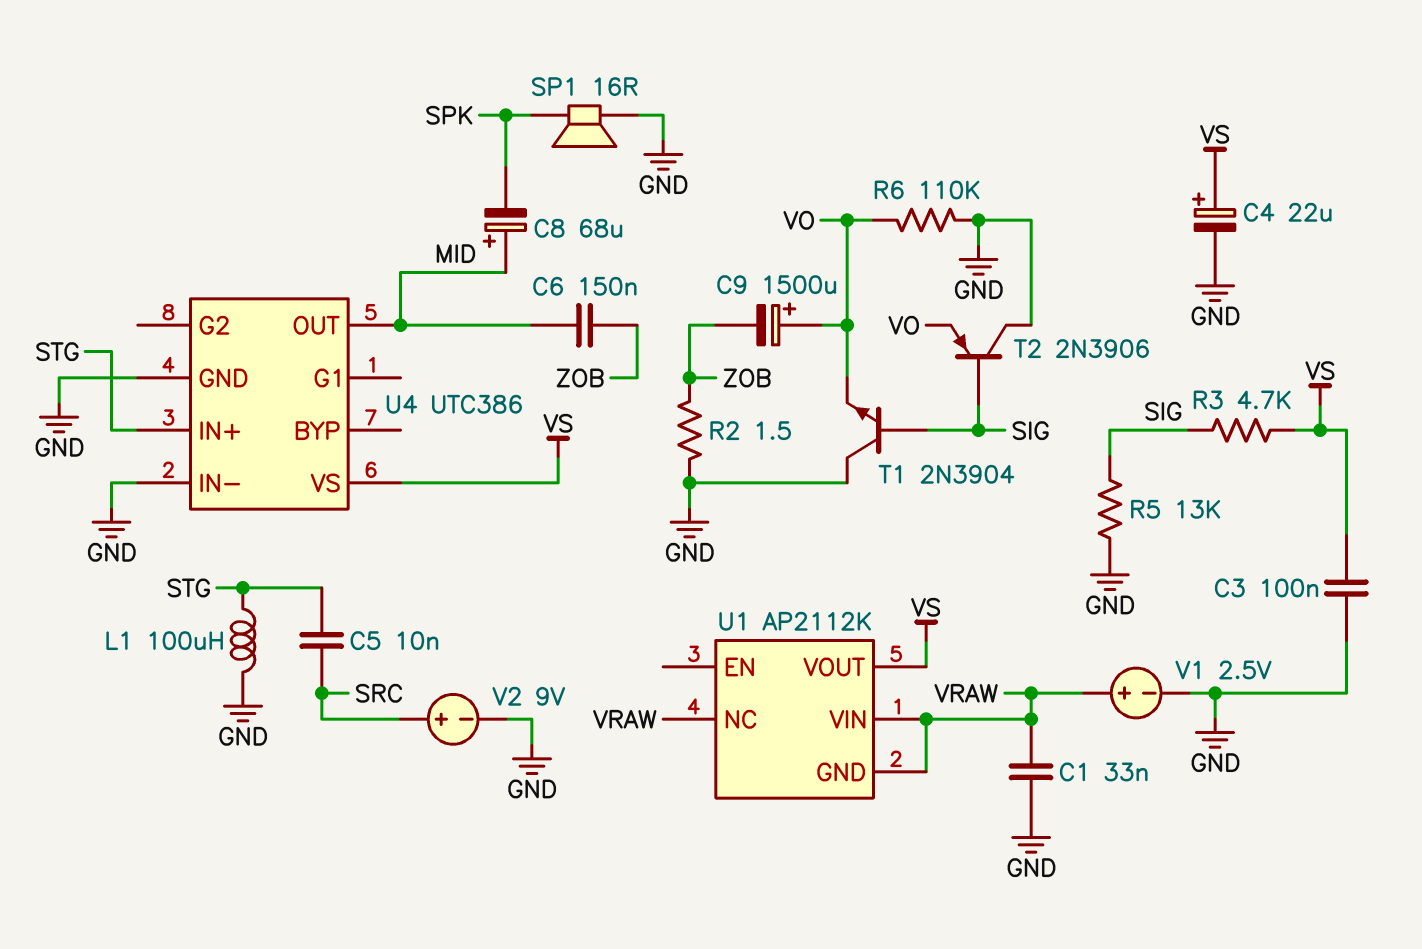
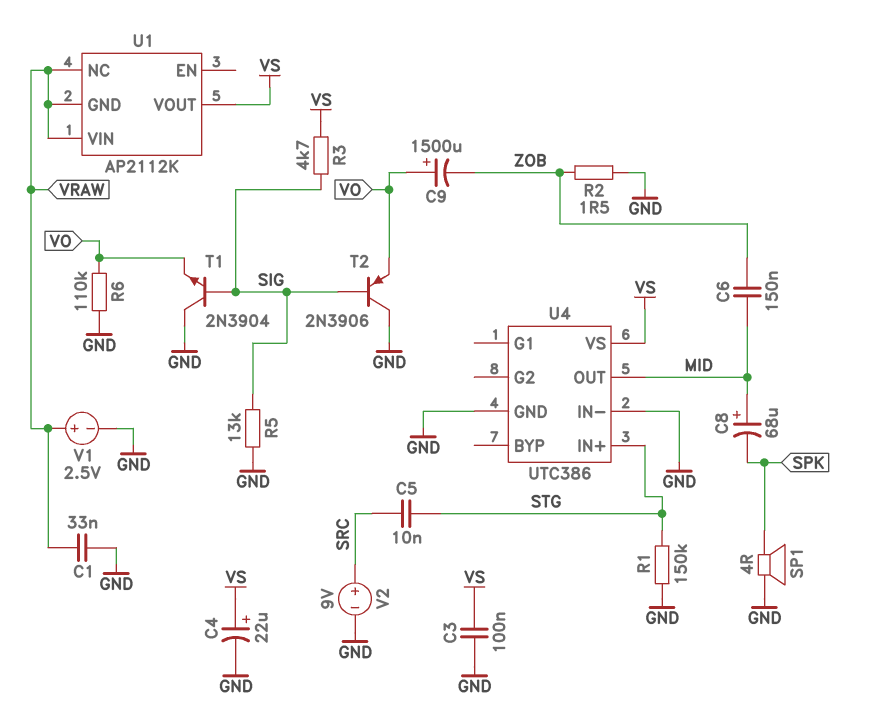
L1: 100uH (GND, STG) -> none
R1: none -> 150k (GND, STG)
SP1: speaker 16R (GND, SPK) -> speaker 4R (GND, SPK)

